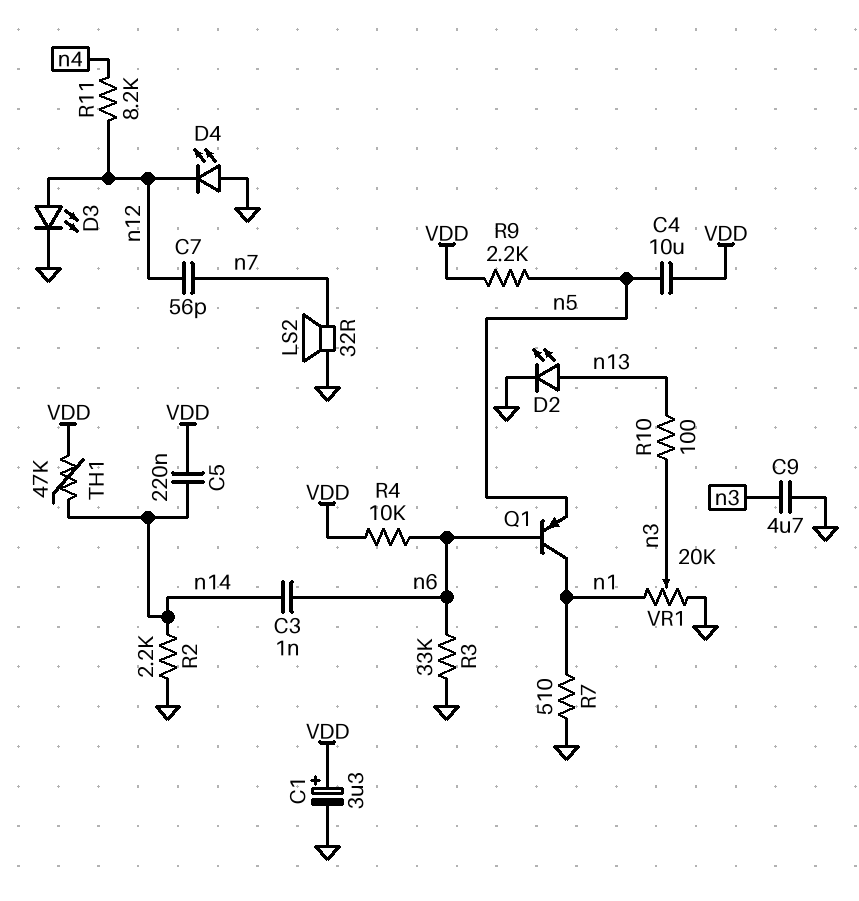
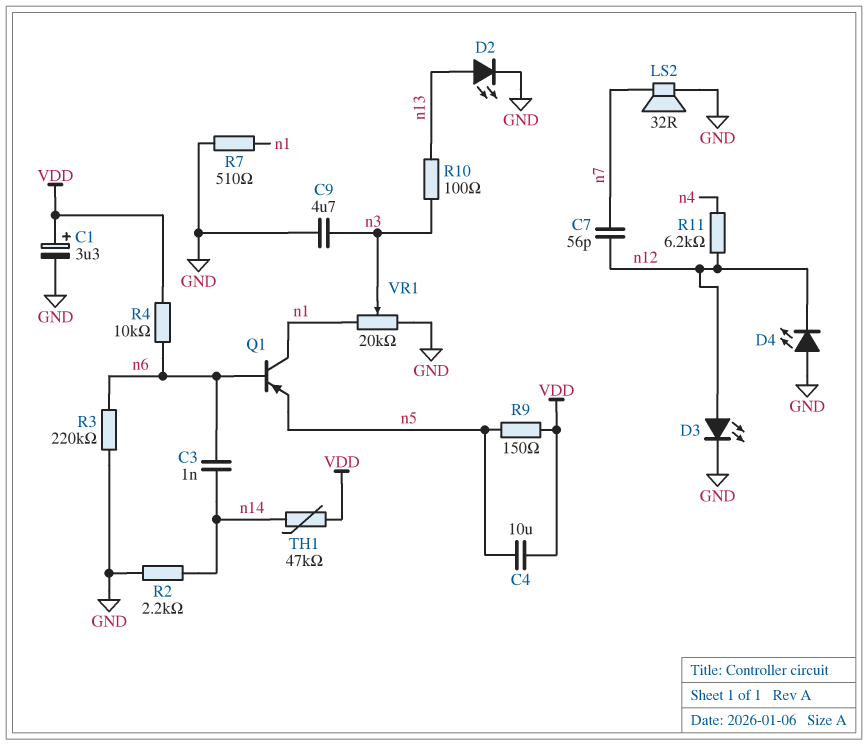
C5: 220nF (VDD, n14) -> none
R3: 33k (GND, n6) -> 220k (GND, n6)
R9: 2.2k (VDD, n5) -> 150 (VDD, n5)
R11: 8.2k (n4, n12) -> 6.2k (n4, n12)

